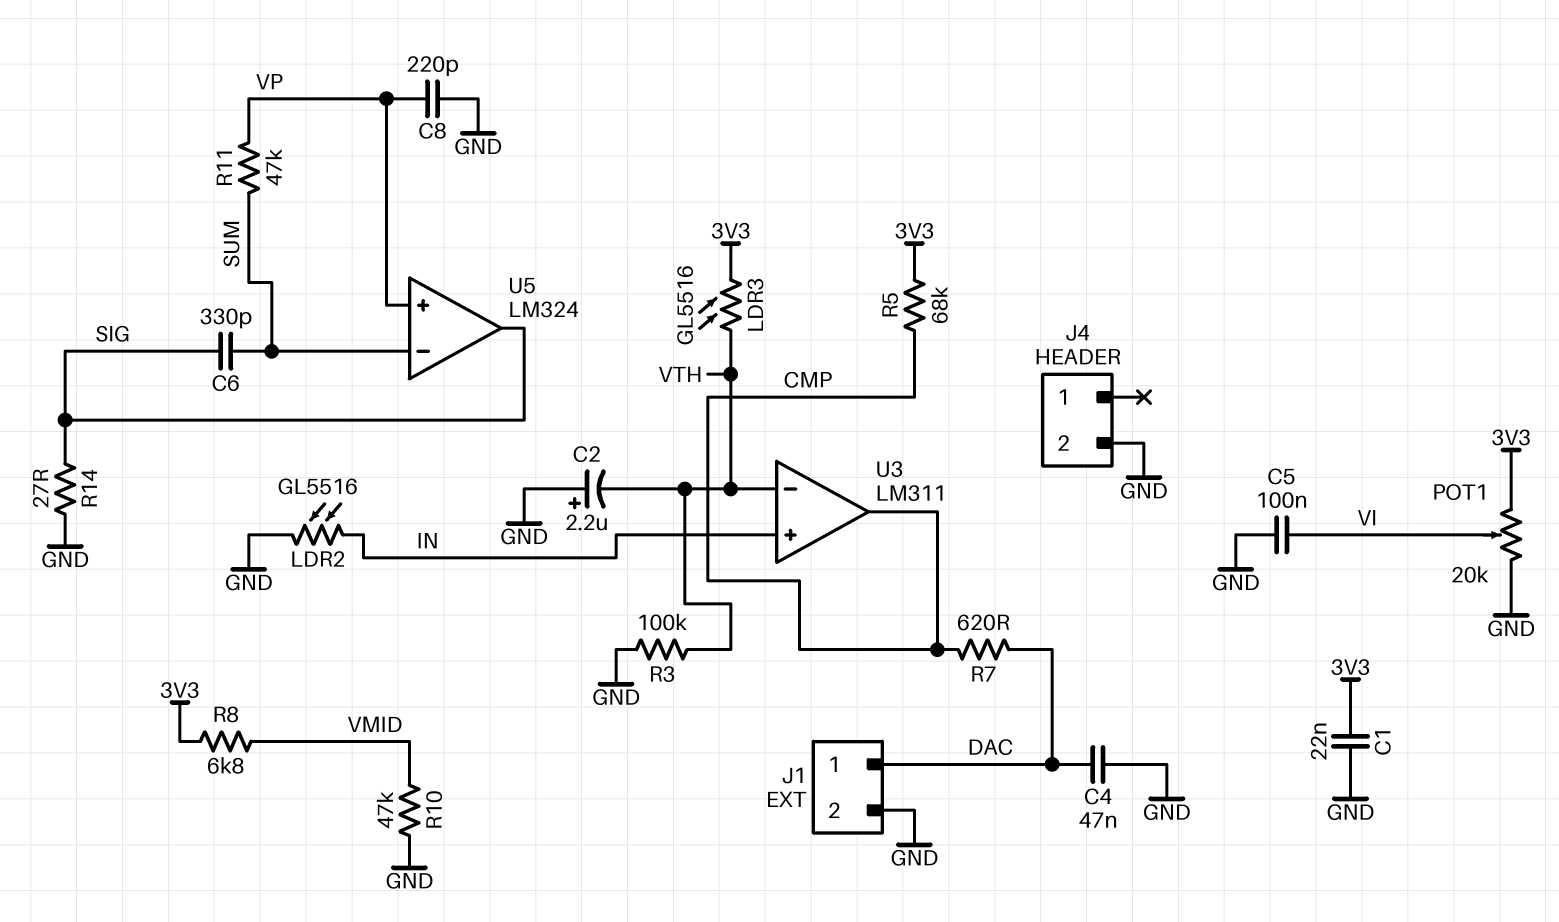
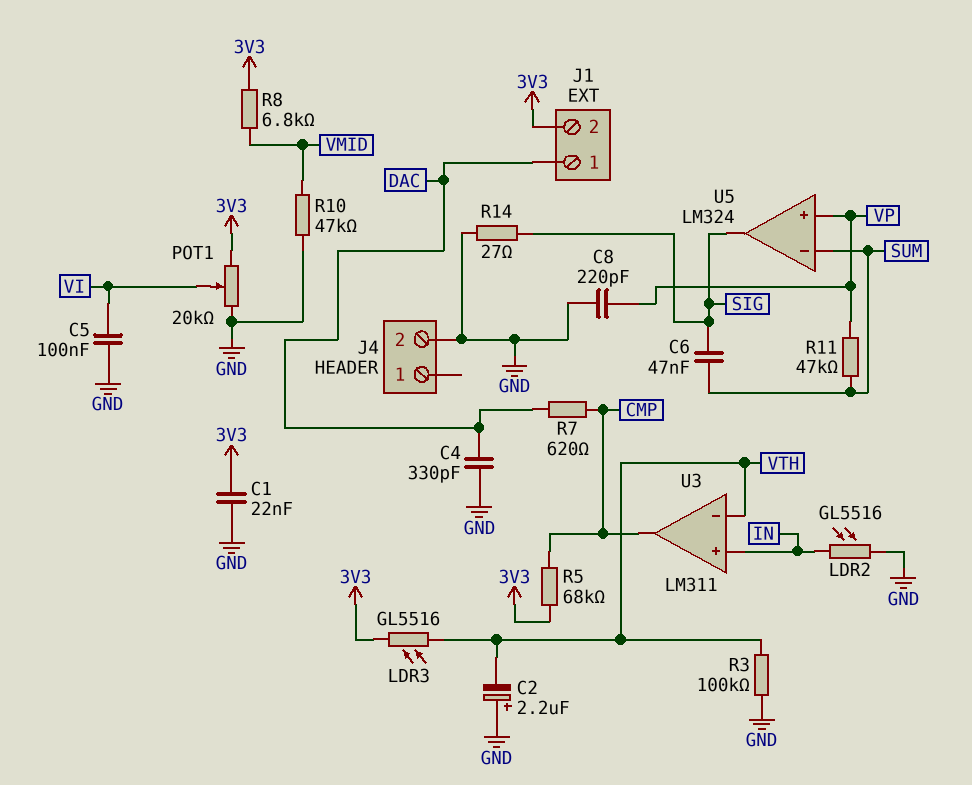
C4: 47nF (DAC, GND) -> 330pF (DAC, GND)
C6: 330pF (SIG, SUM) -> 47nF (SIG, SUM)
J1 pin 2: GND -> 3V3

